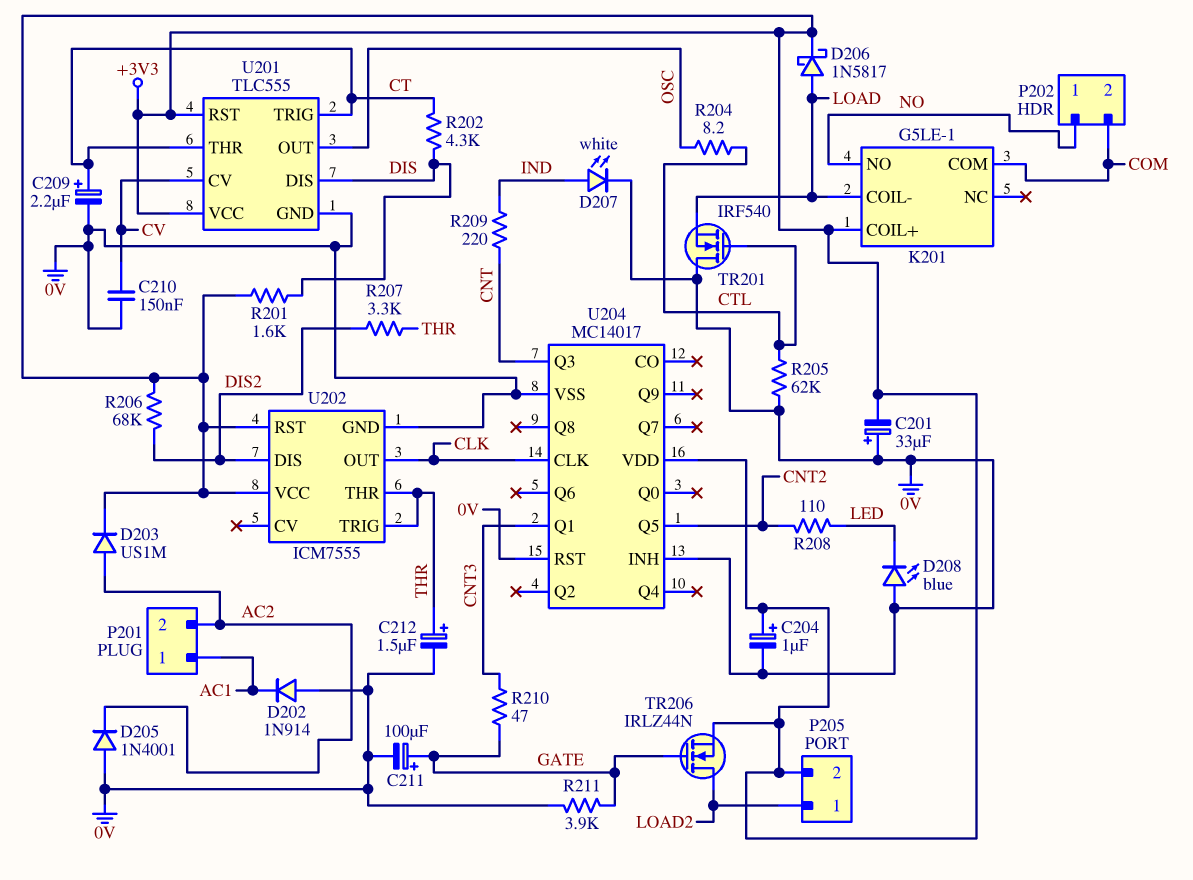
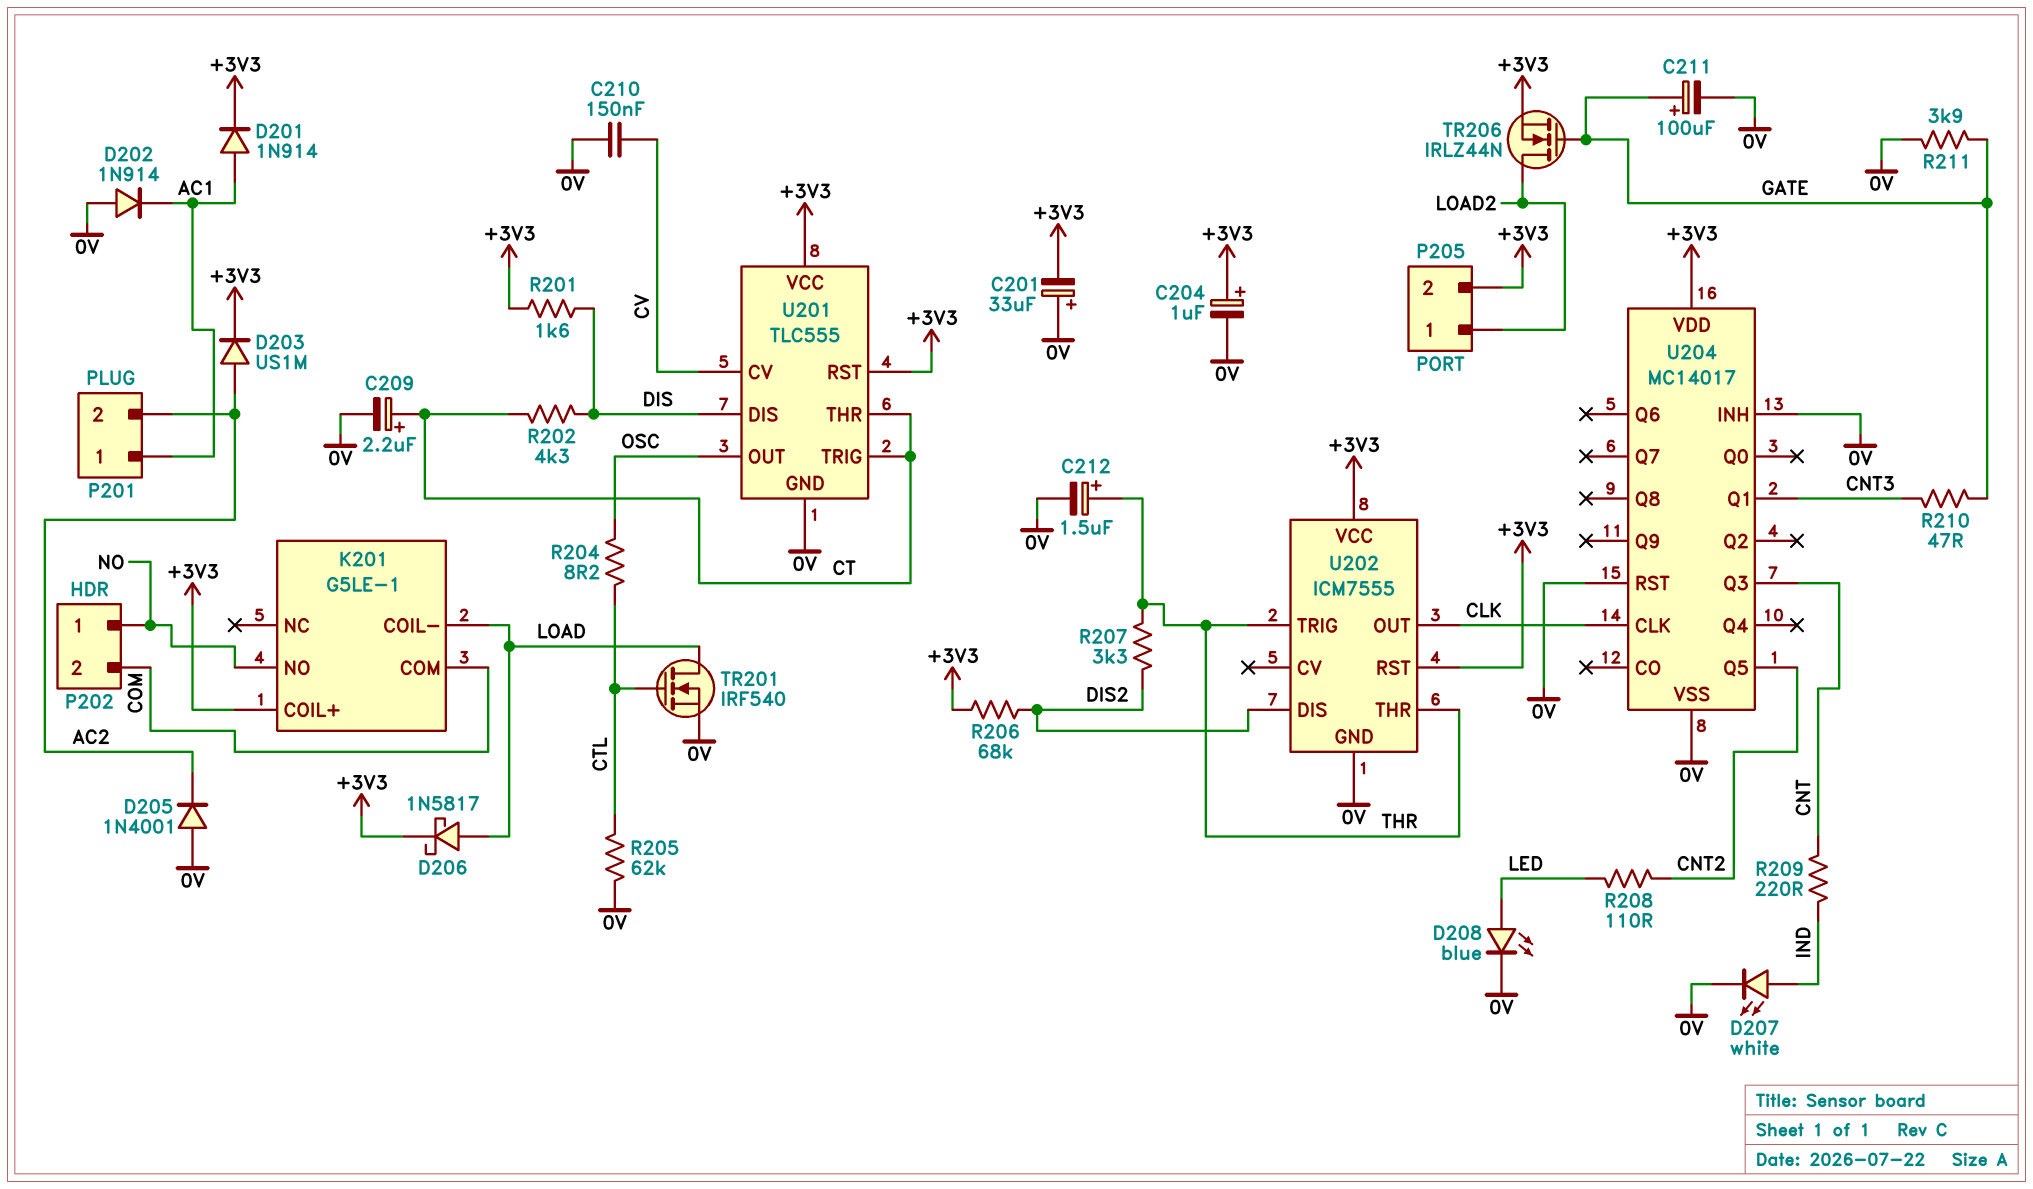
D201: none -> diode 1N914 (A AC1, K +3V3)
D208: LED blue (A 0V, K LED) -> LED blue (A LED, K 0V)
TR201: NMOS IRF540 (G CTL, D 0V, S LOAD) -> NMOS IRF540 (G CTL, D LOAD, S 0V)

